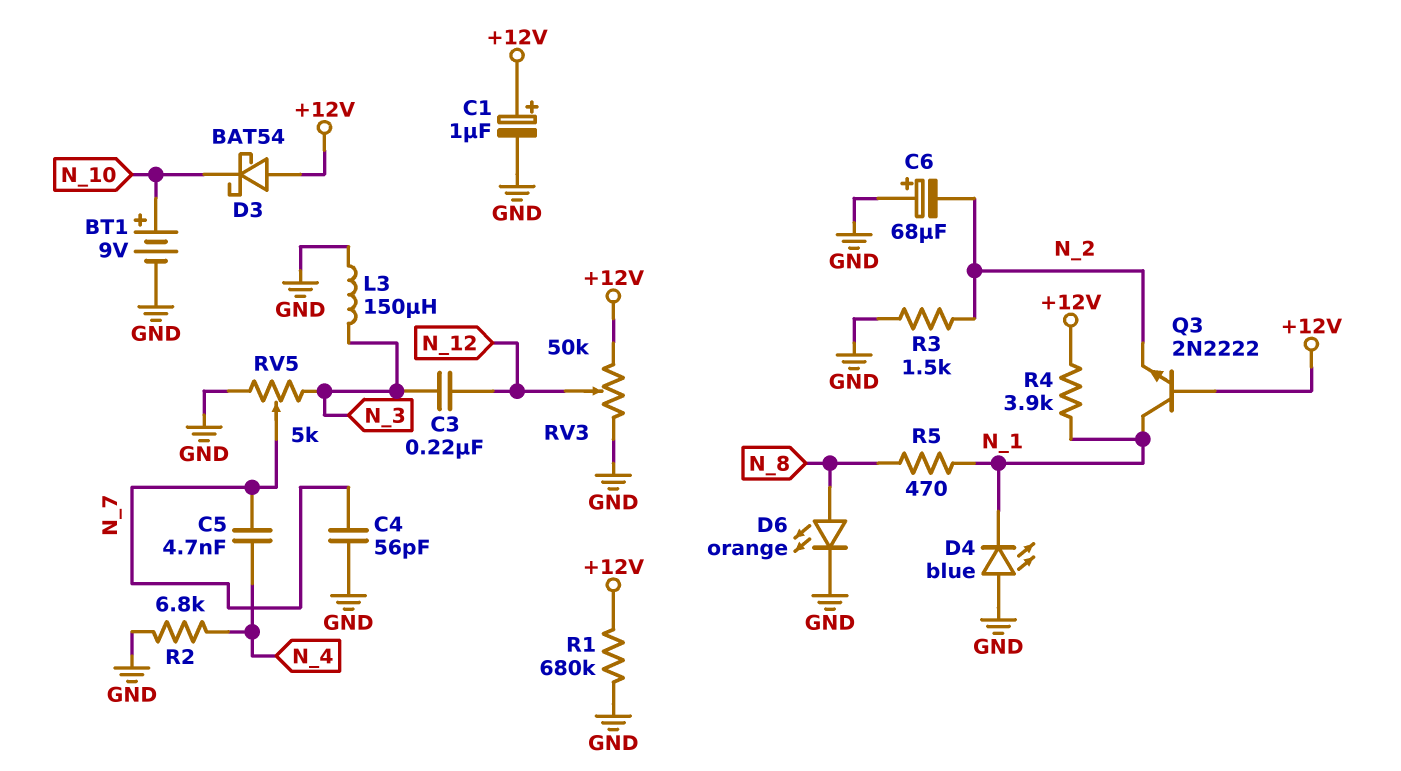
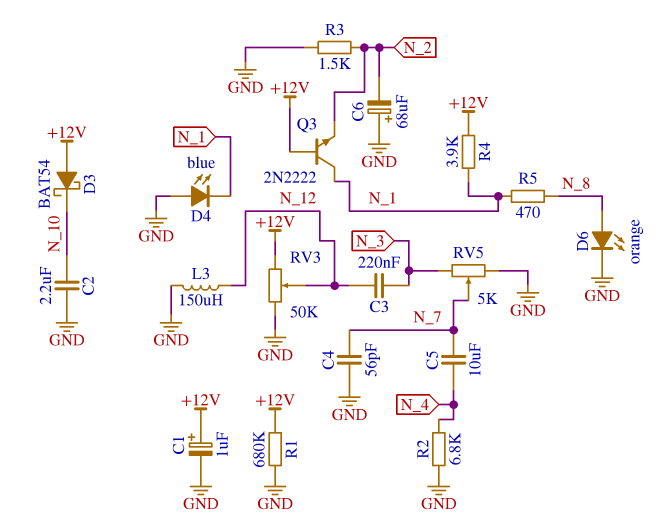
BT1: 9V (plus N_10, minus GND) -> none
C2: none -> 2.2uF (GND, N_10)
C5: 4.7nF (N_4, N_7) -> 10uF (N_4, N_7)
L3: 150uH (GND, N_3) -> 150uH (GND, N_12)

